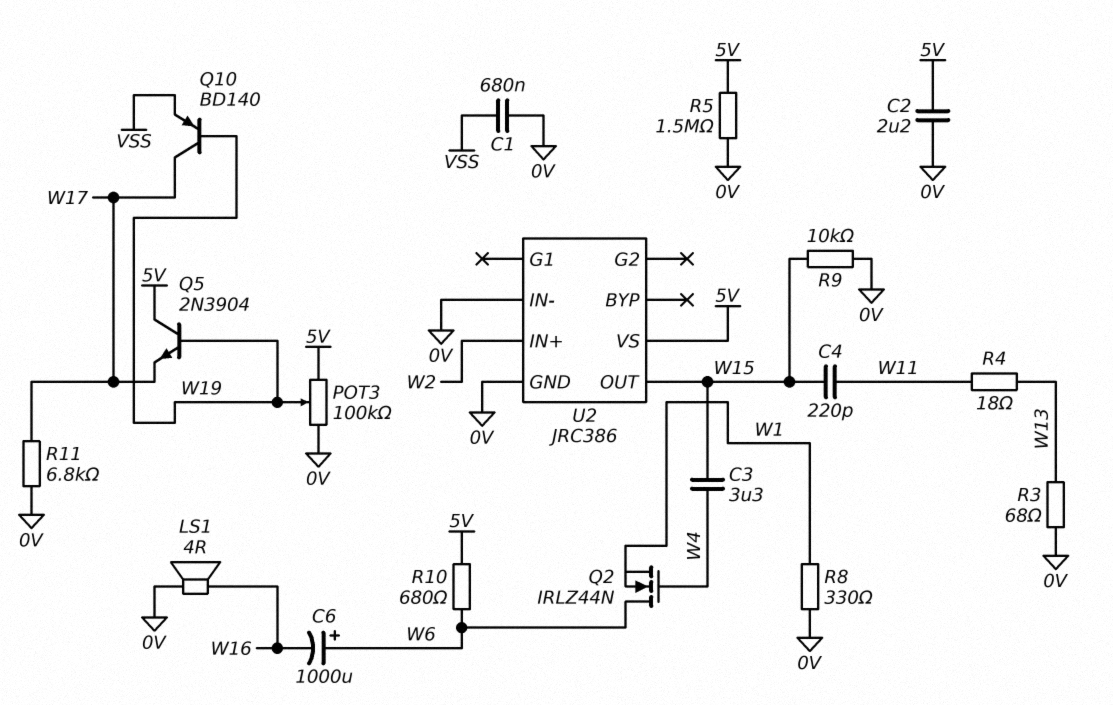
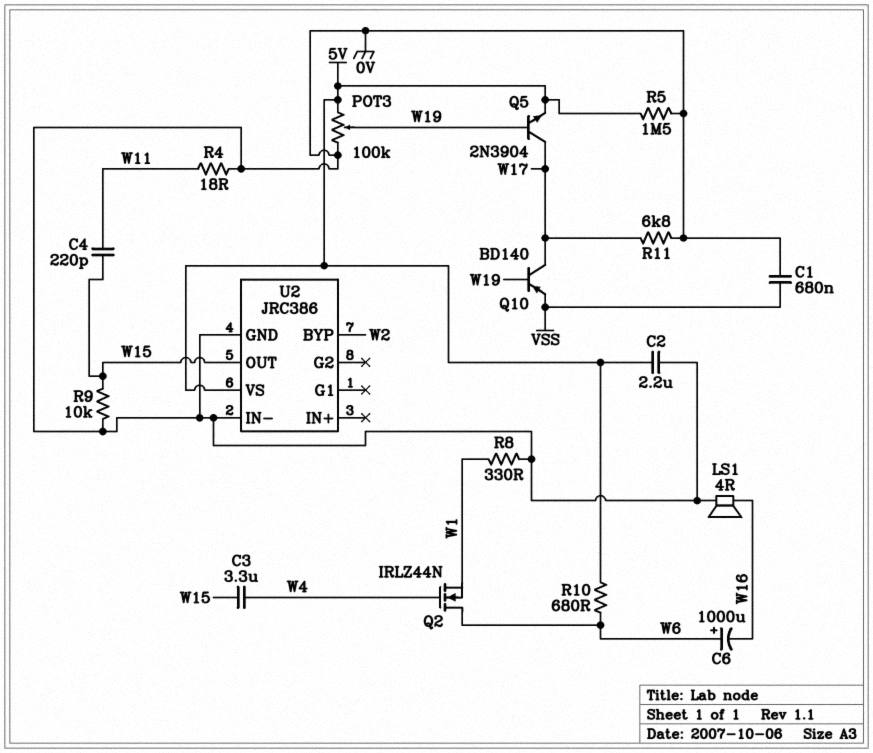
Q5: NPN 2N3904 (B W19, C 5V, E W17) -> NPN 2N3904 (B W19, C W17, E 5V)
R3: 68 (0V, W13) -> none
R4: 18 (W11, W13) -> 18 (0V, W11)
U2 pin BYP: none -> W2
U2 pin IN+: W2 -> none

